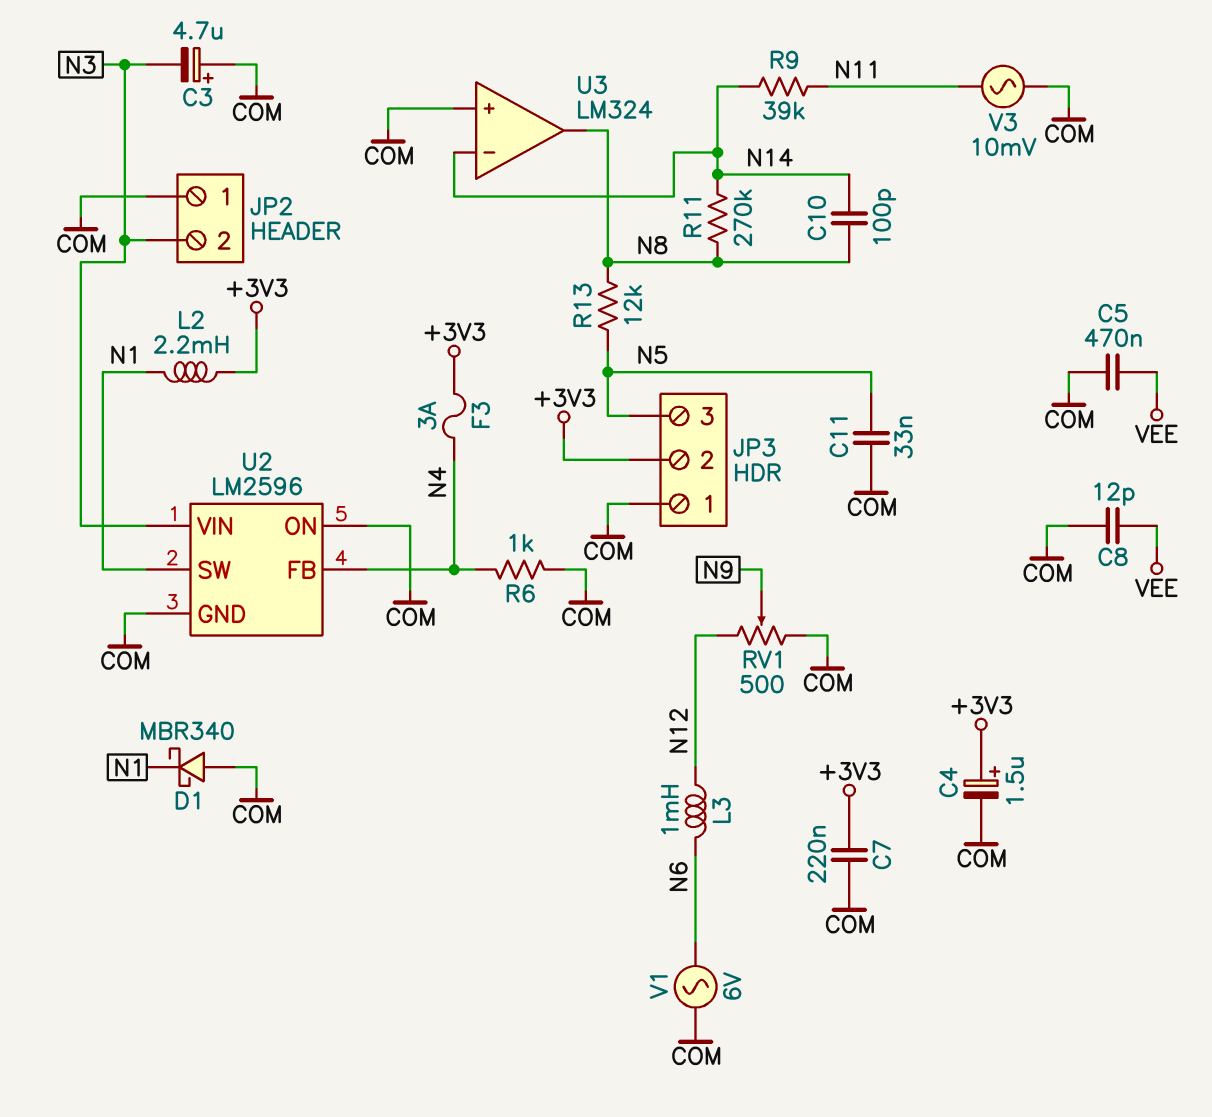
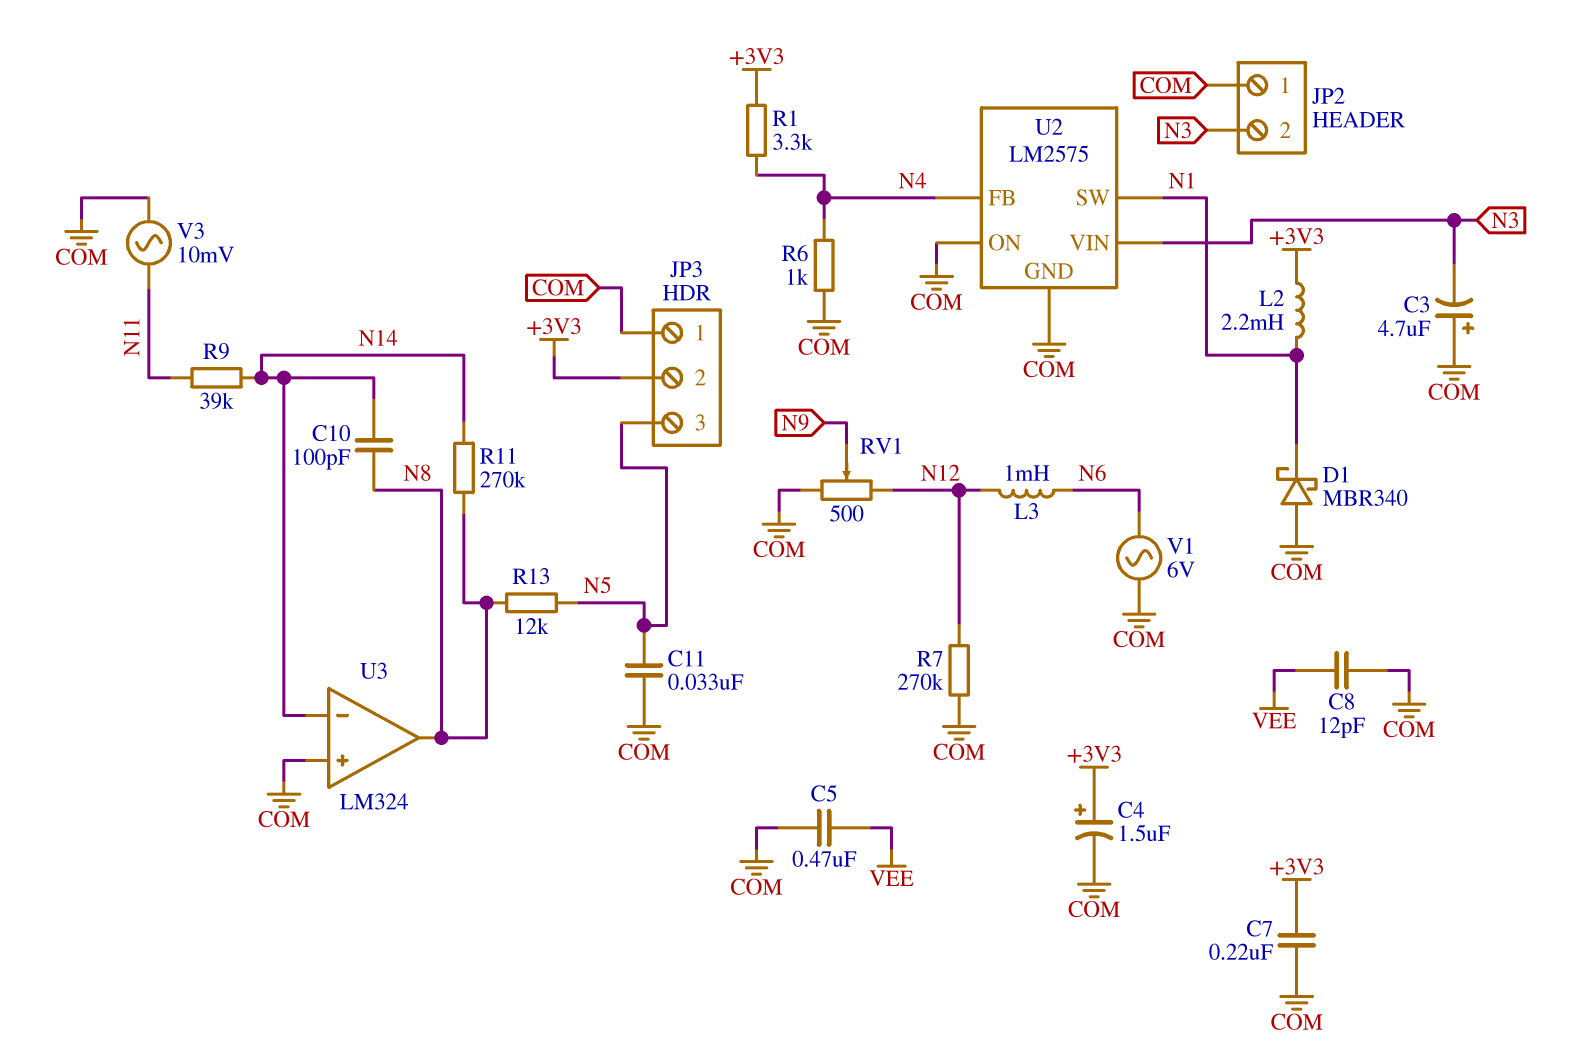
F3: 3A (+3V3, N4) -> none
R1: none -> 3.3k (+3V3, N4)
R7: none -> 270k (COM, N12)
U2: LM2596 -> LM2575

